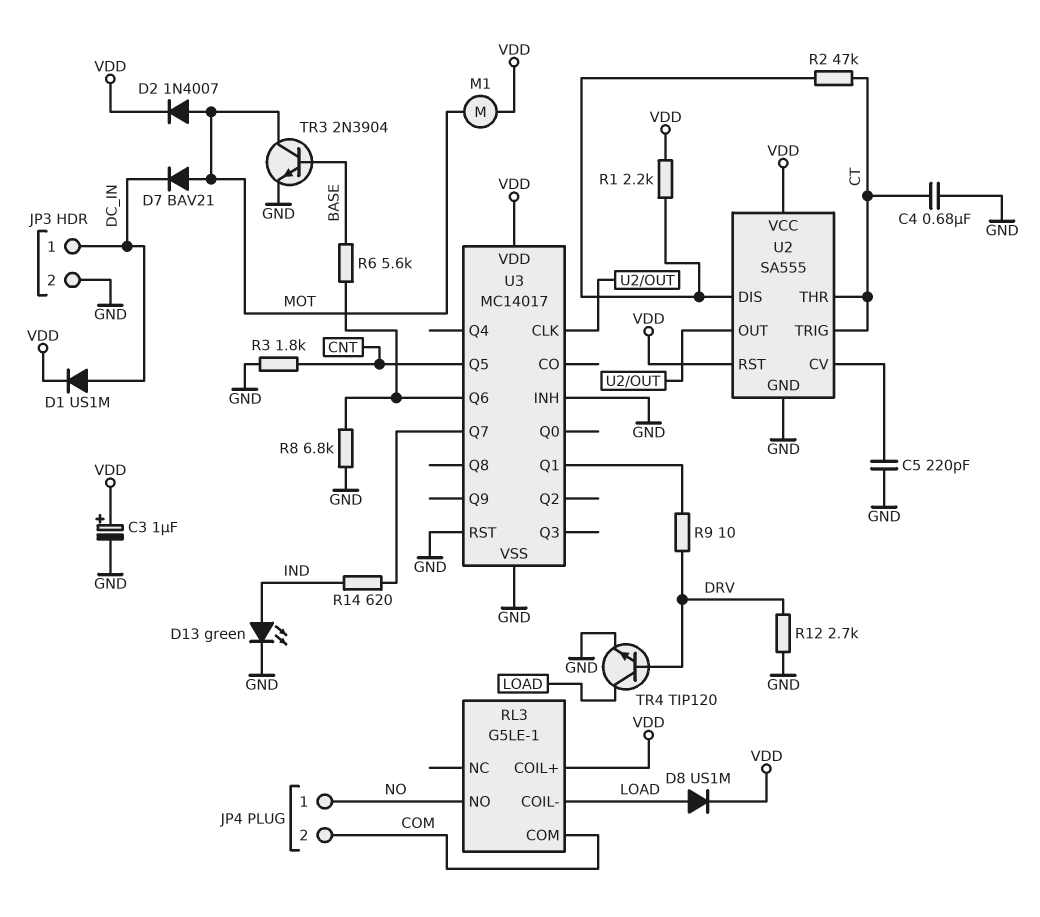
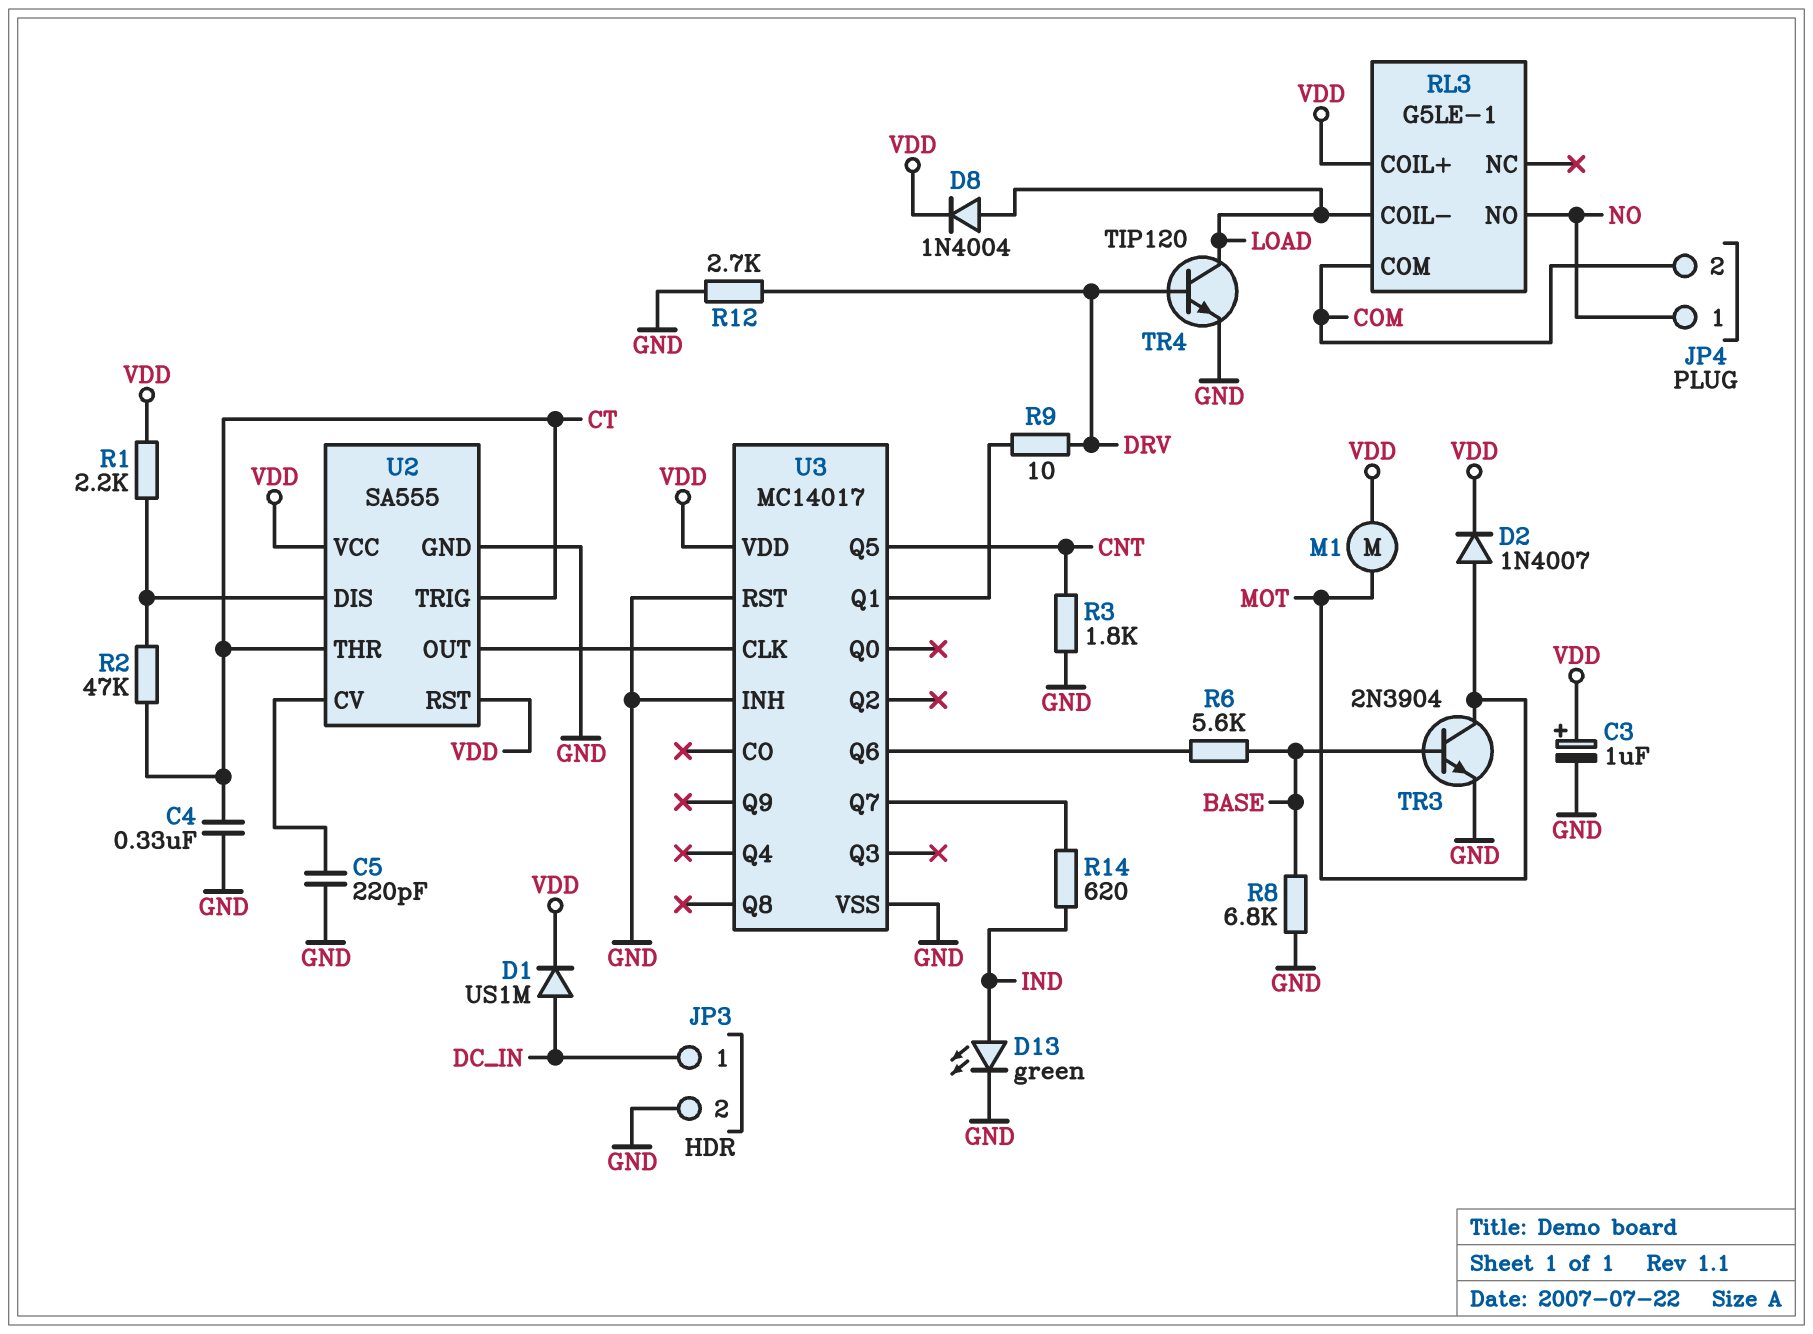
C4: 680nF (CT, GND) -> 330nF (CT, GND)
D7: diode BAV21 (A MOT, K DC_IN) -> none
D8: diode US1M (A LOAD, K VDD) -> diode 1N4004 (A LOAD, K VDD)
R8: 6.8k (GND, U3/Q6) -> 6.8k (BASE, GND)

